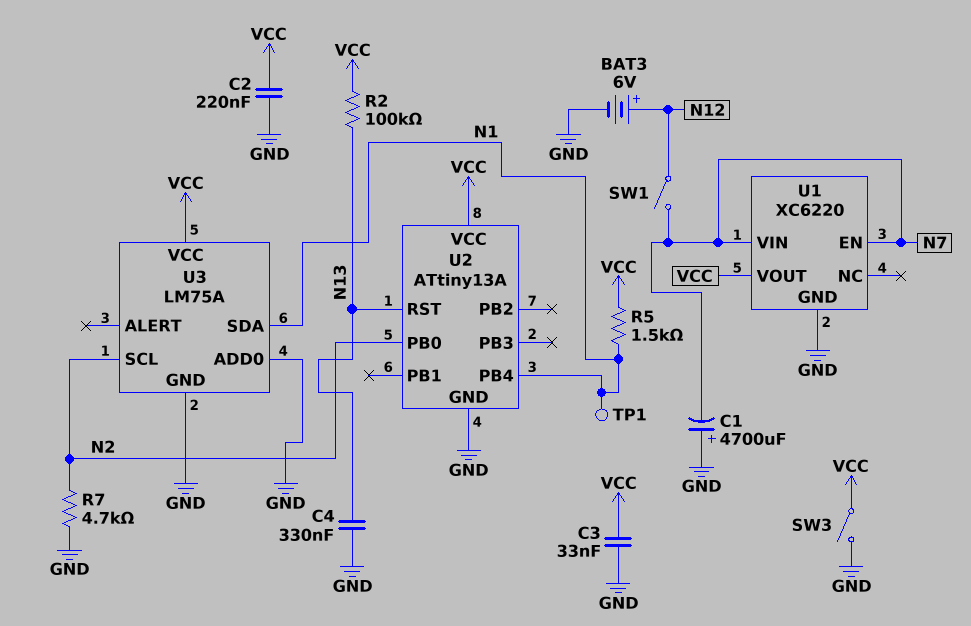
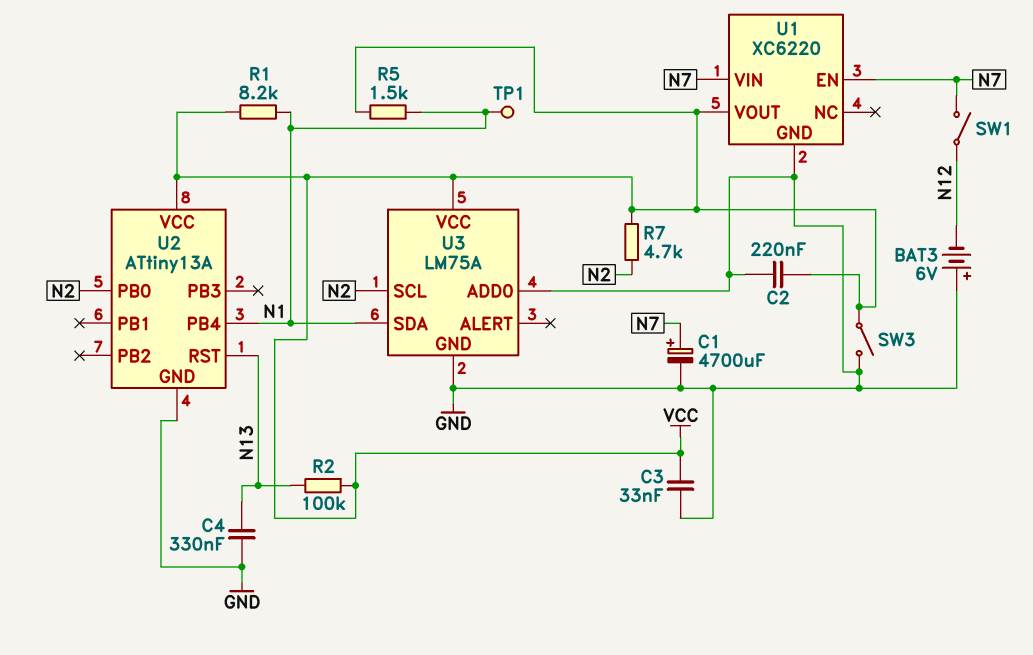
BAT3: 6V (plus N12, minus GND) -> 6V (plus GND, minus N12)
C1: 4700uF (plus GND, minus N7) -> 4700uF (plus N7, minus GND)
R1: none -> 8.2k (N1, VCC)
R7: 4.7k (GND, N2) -> 4.7k (N2, VCC)

